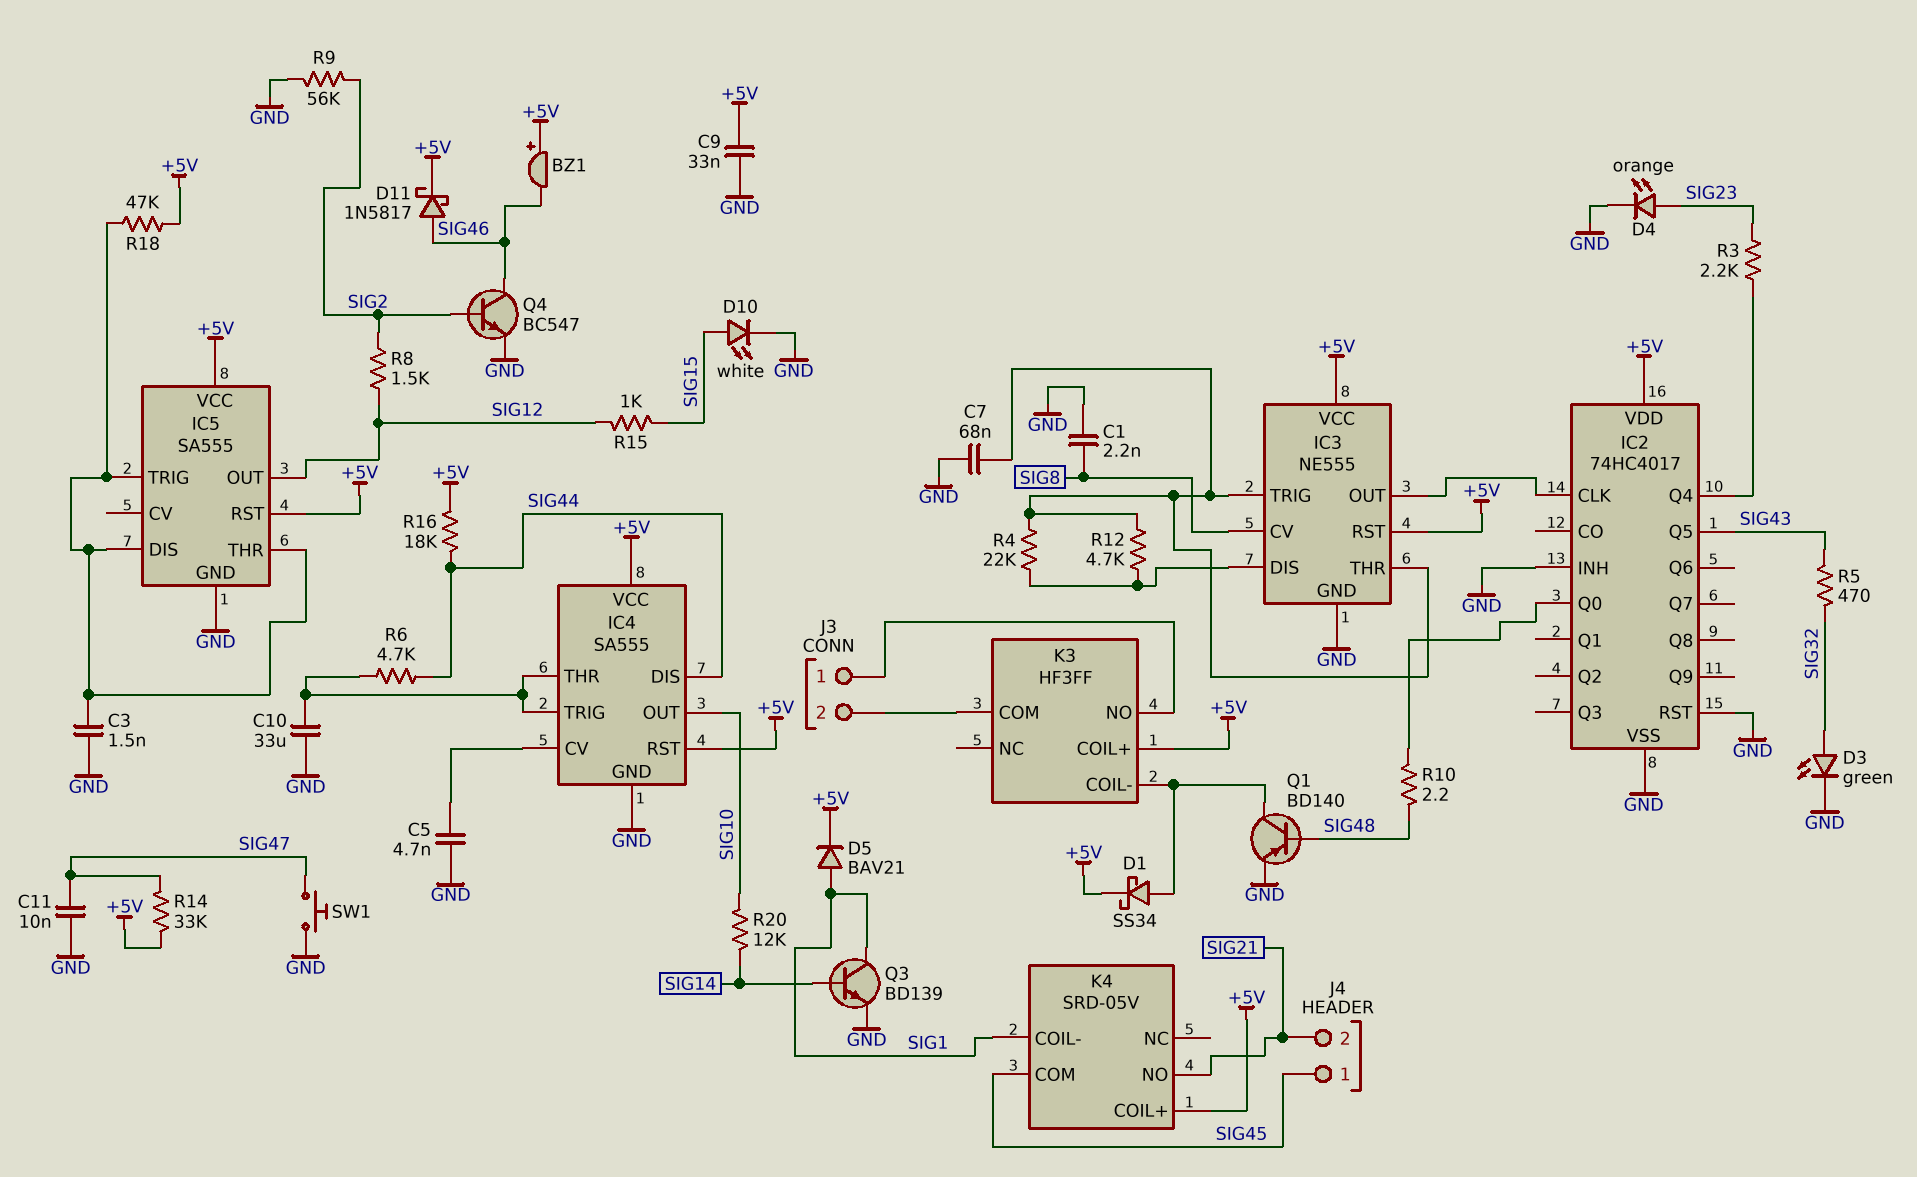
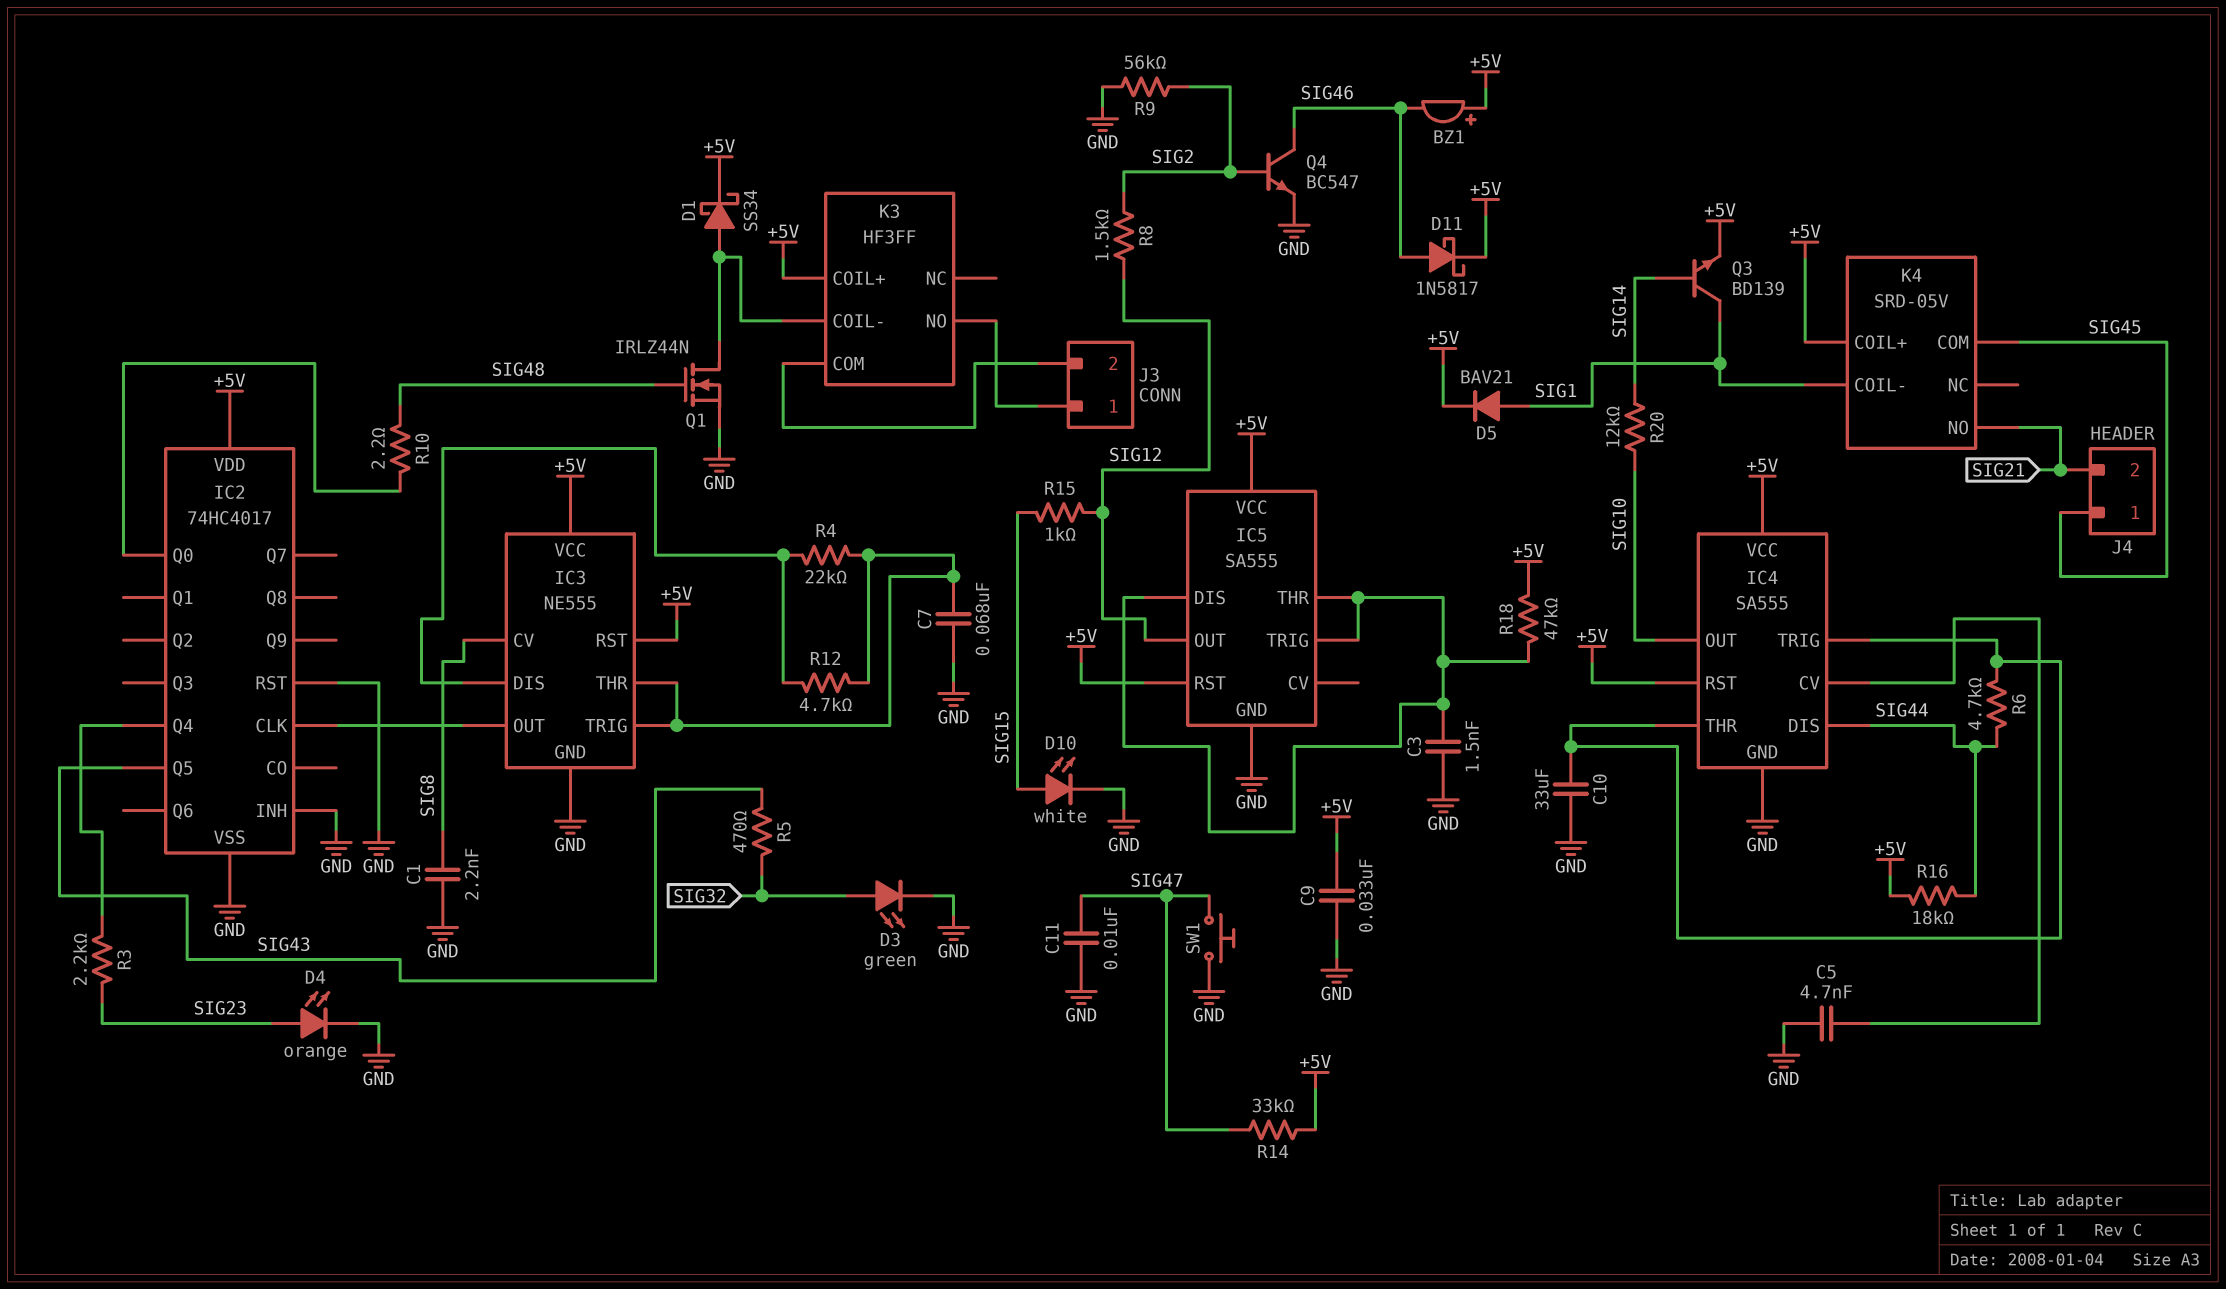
Q1: PNP BD140 (B SIG48, C K3/COIL-, E GND) -> NMOS IRLZ44N (G SIG48, D K3/COIL-, S GND)
Q3: NPN BD139 (B SIG14, C SIG1, E GND) -> NPN BD139 (B SIG14, C SIG1, E +5V)

